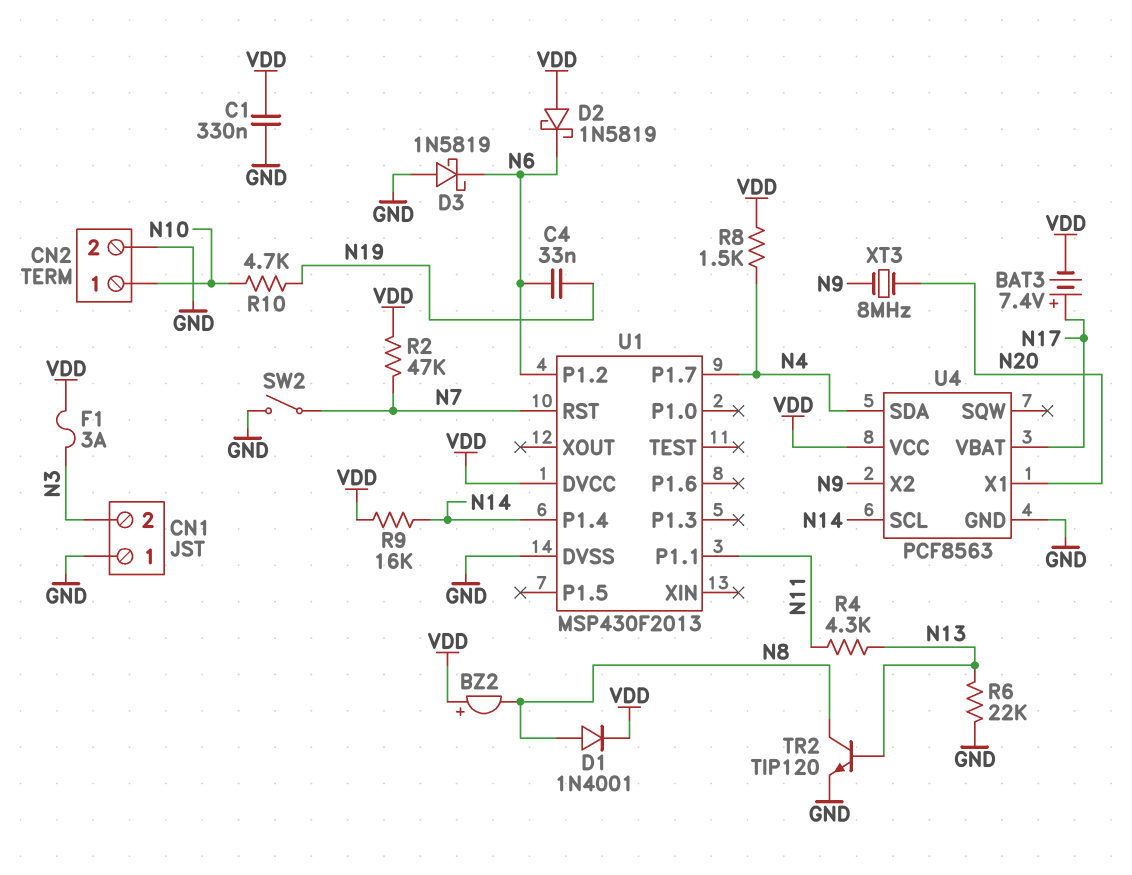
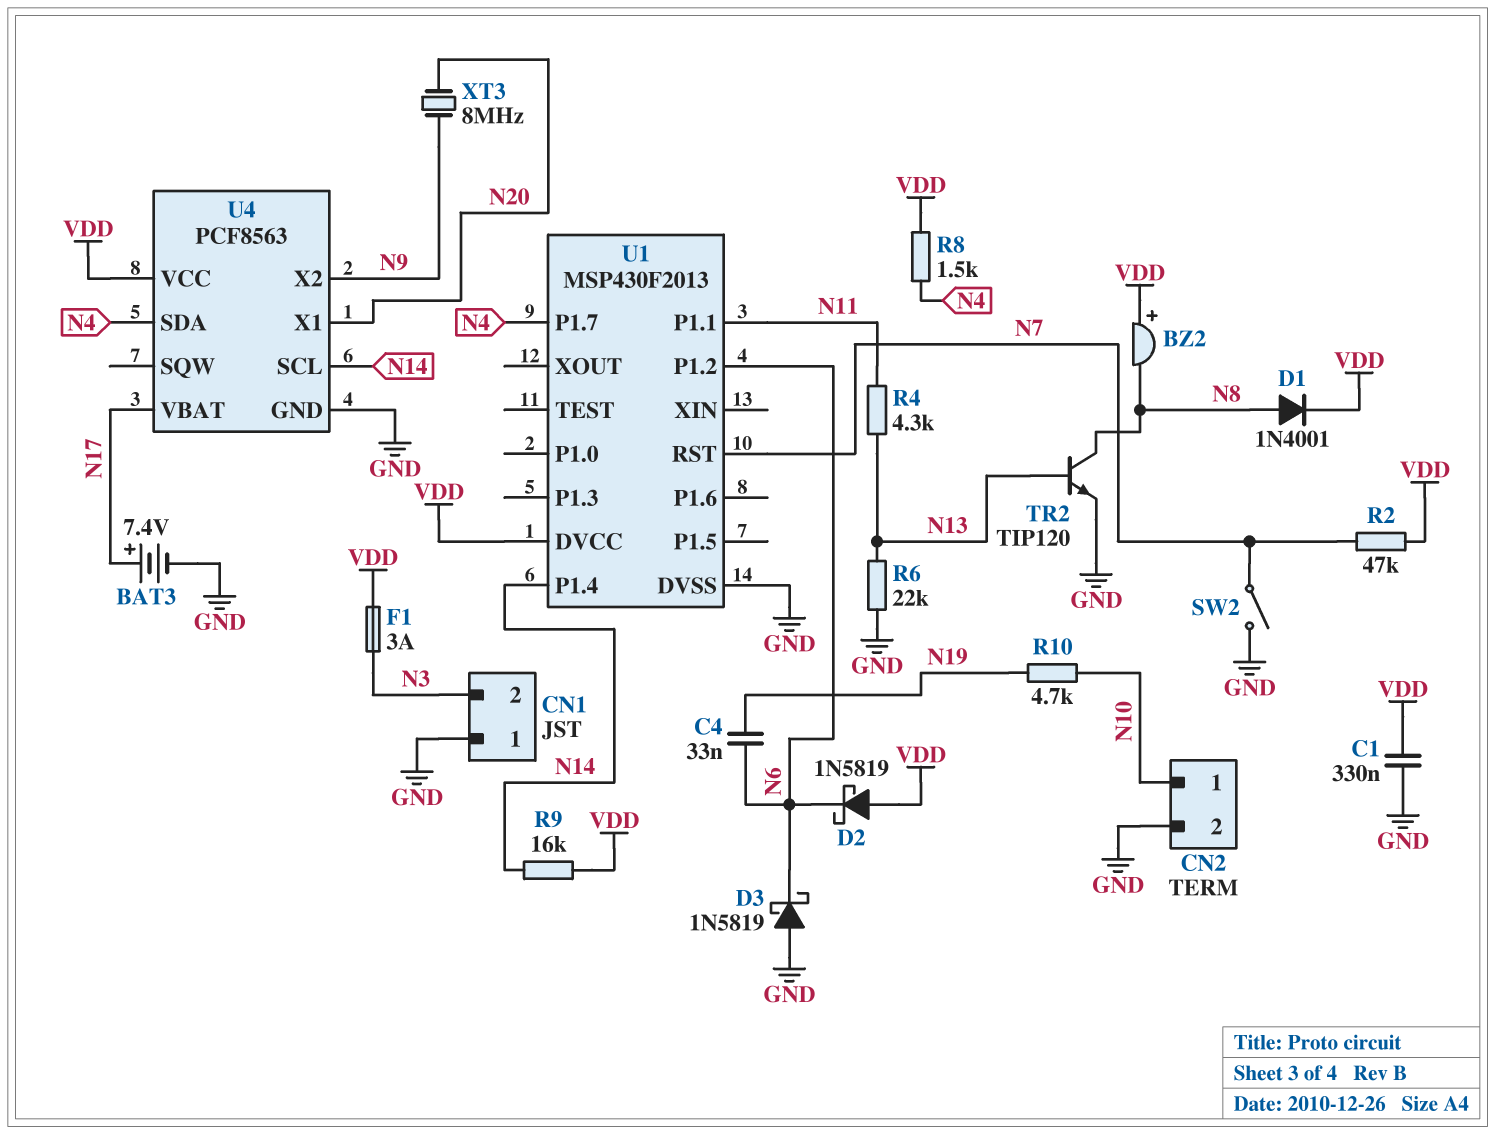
BAT3: 7.4V (plus N17, minus VDD) -> 7.4V (plus N17, minus GND)

